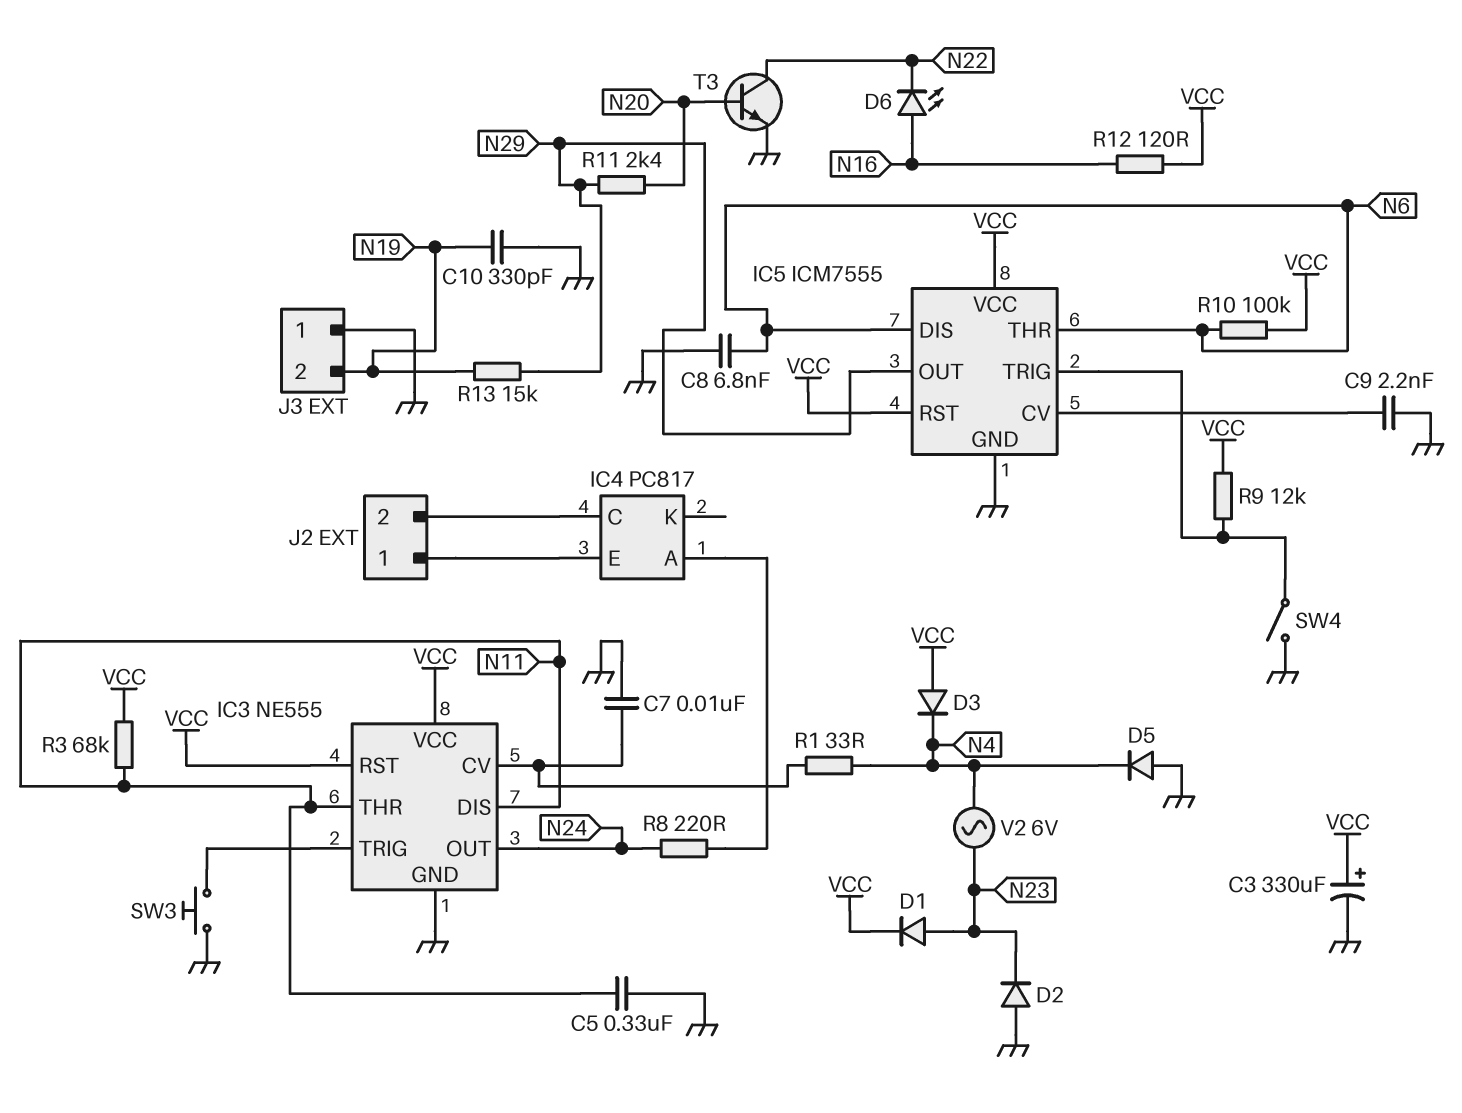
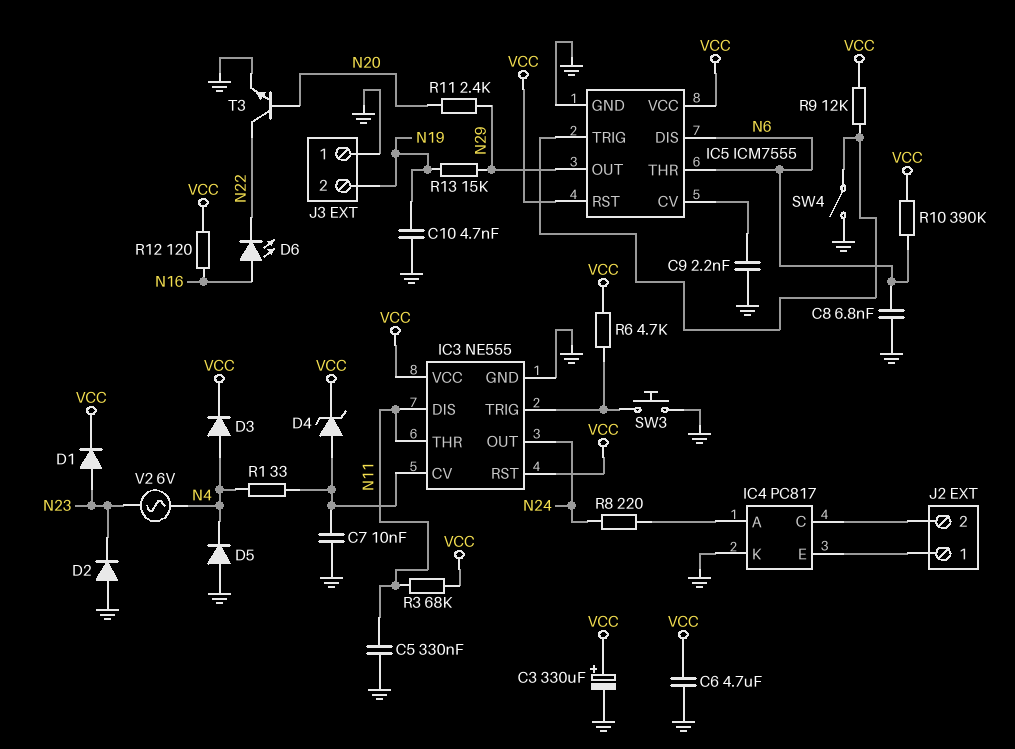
C6: none -> 4.7uF (GND, VCC)
C10: 330pF (GND, N19) -> 4.7nF (GND, N19)
D3: diode (A VCC, K N4) -> diode (A N4, K VCC)
D4: none -> zener (A IC3/CV, K VCC)
IC4 pin K: none -> GND
R6: none -> 4.7k (IC3/TRIG, VCC)
R10: 100k (N6, VCC) -> 390k (N6, VCC)

